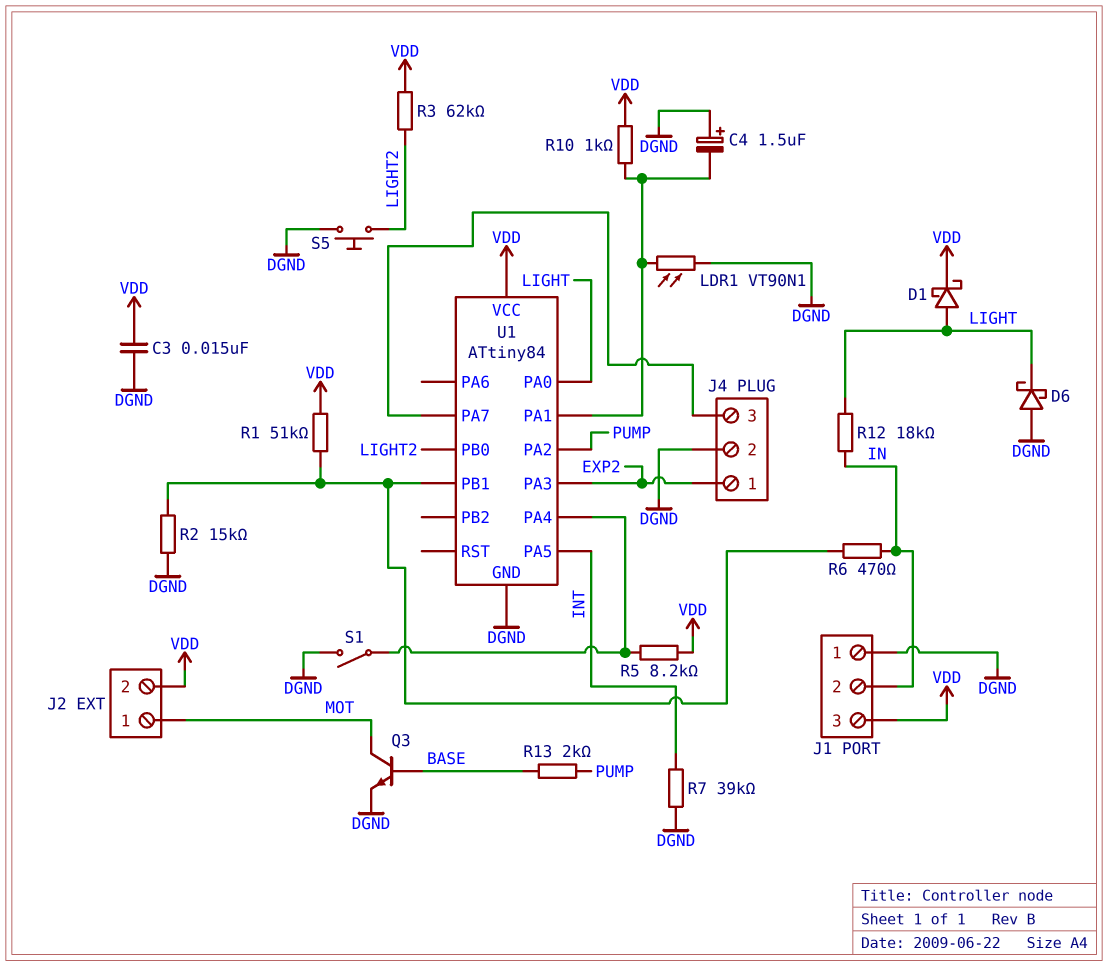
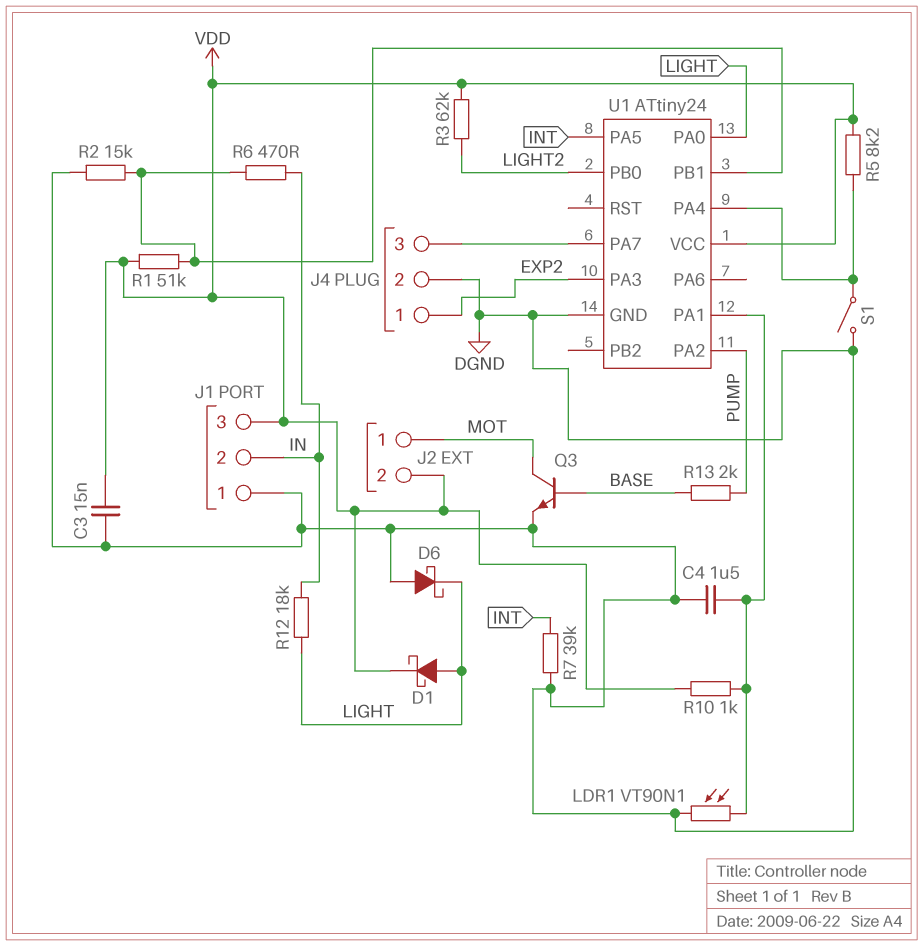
C4: 1.5uF (plus DGND, minus U1/PA1) -> 1.5uF (DGND, U1/PA1)
S5: button (DGND, LIGHT2) -> none
U1: ATtiny84 -> ATtiny24

